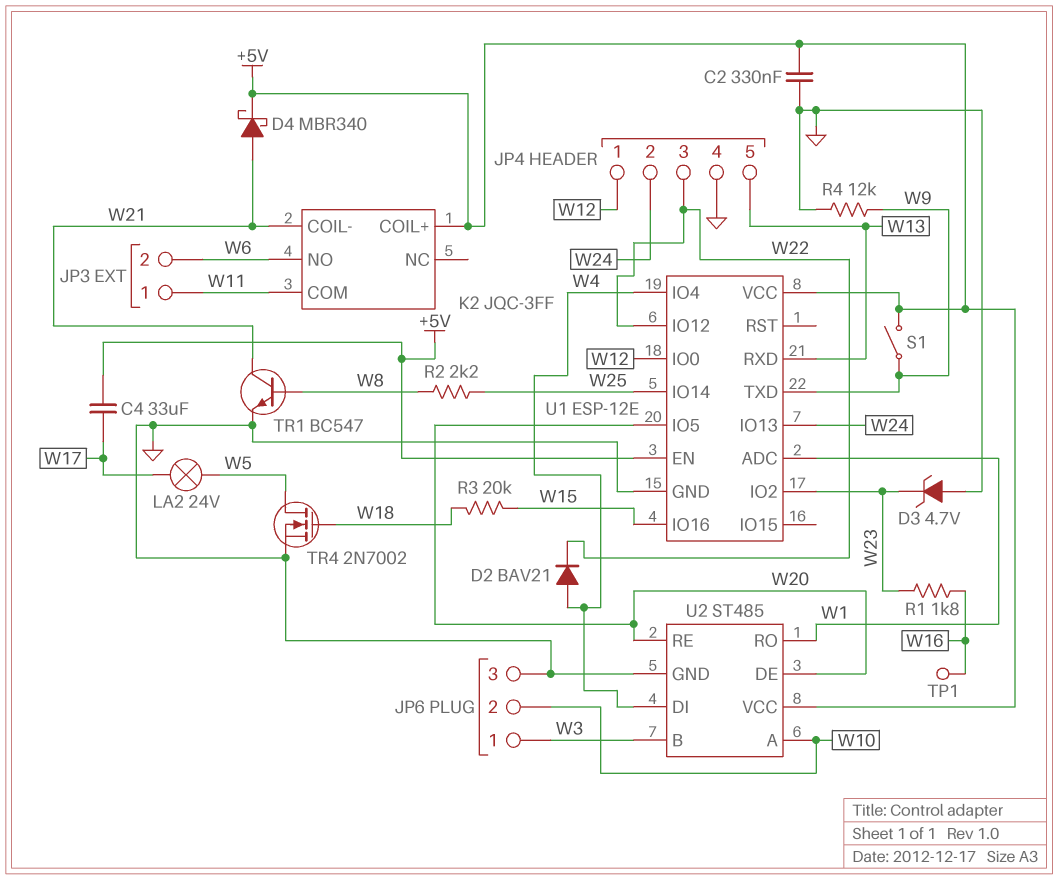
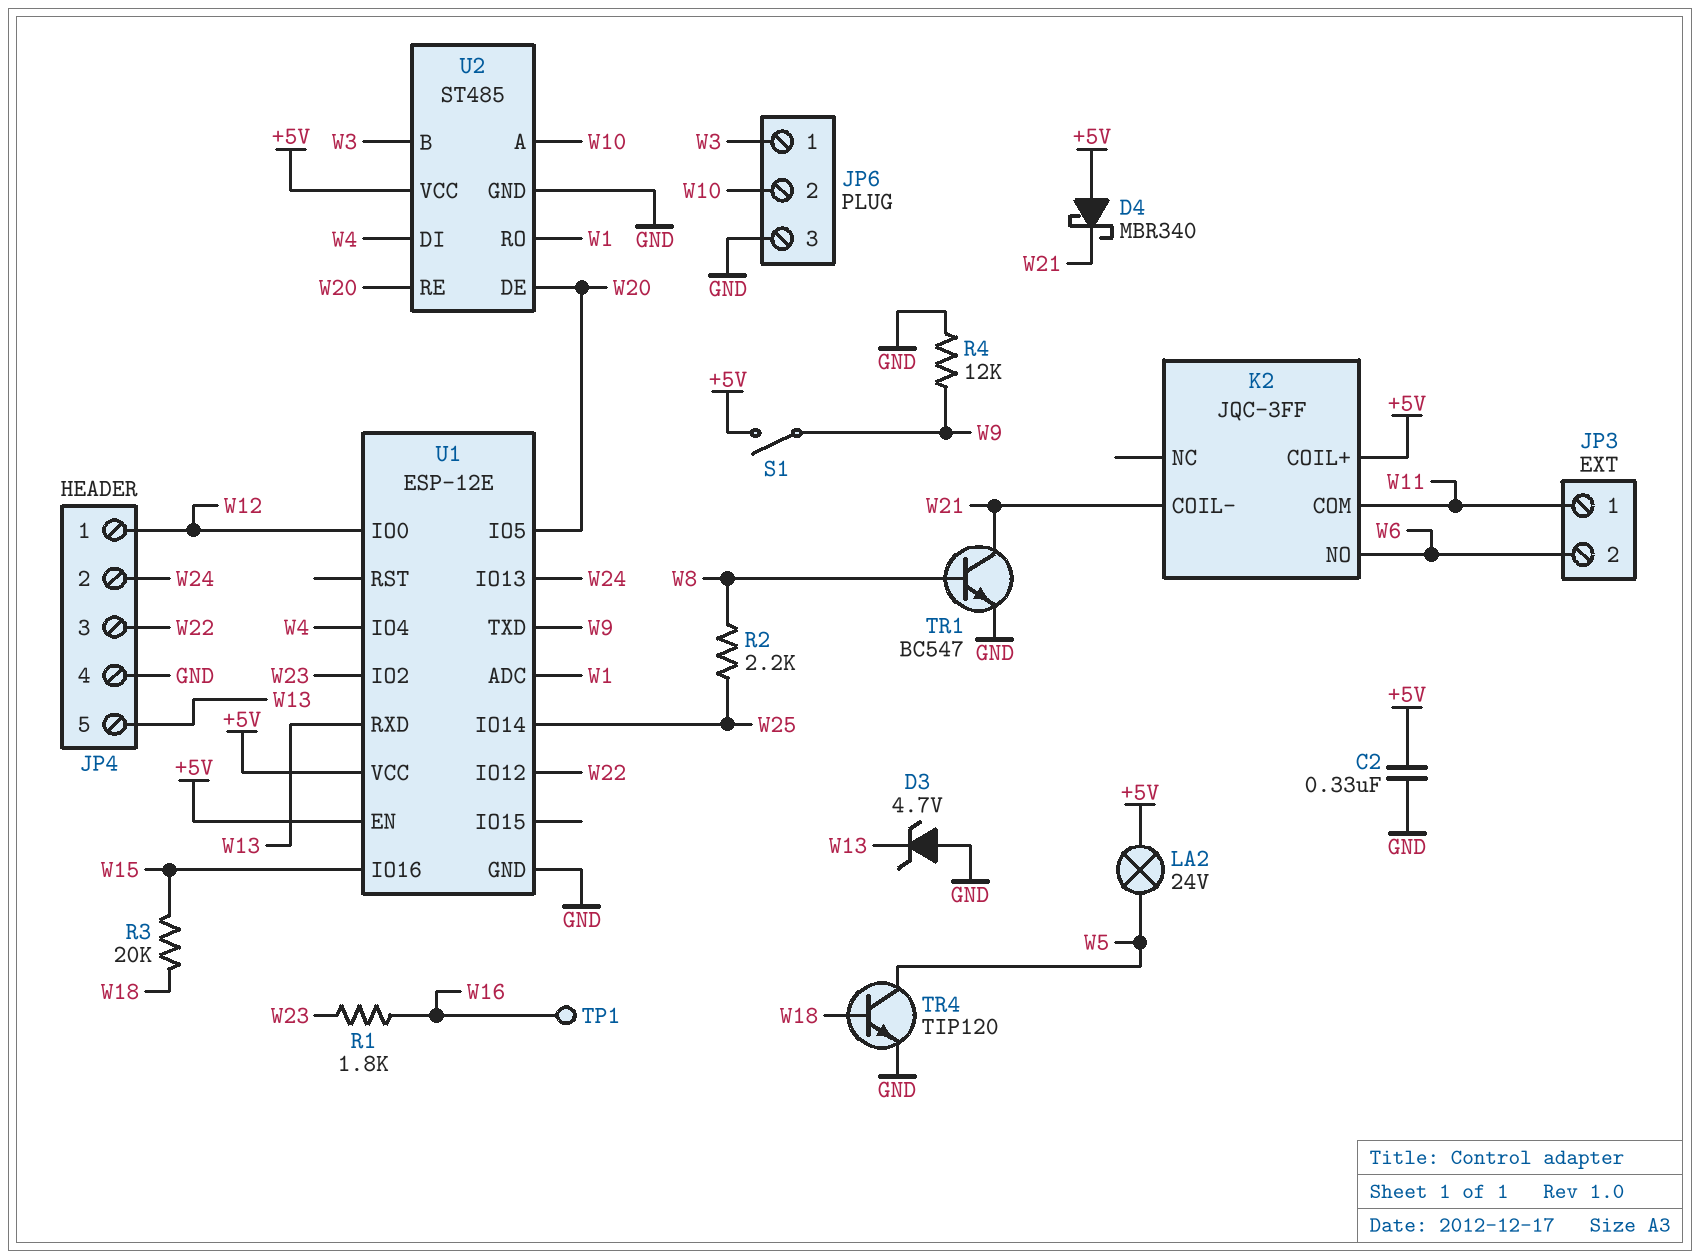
C4: 33uF (+5V, W17) -> none
D2: diode BAV21 (A W4, K W22) -> none
D3: zener 4.7V (A GND, K W23) -> zener 4.7V (A GND, K W13)
D4: schottky MBR340 (A W21, K +5V) -> schottky MBR340 (A +5V, K W21)
LA2: lamp 24V (W5, W17) -> lamp 24V (+5V, W5)
TR4: NMOS 2N7002 (G W18, D W5, S GND) -> NPN TIP120 (B W18, C W5, E GND)

